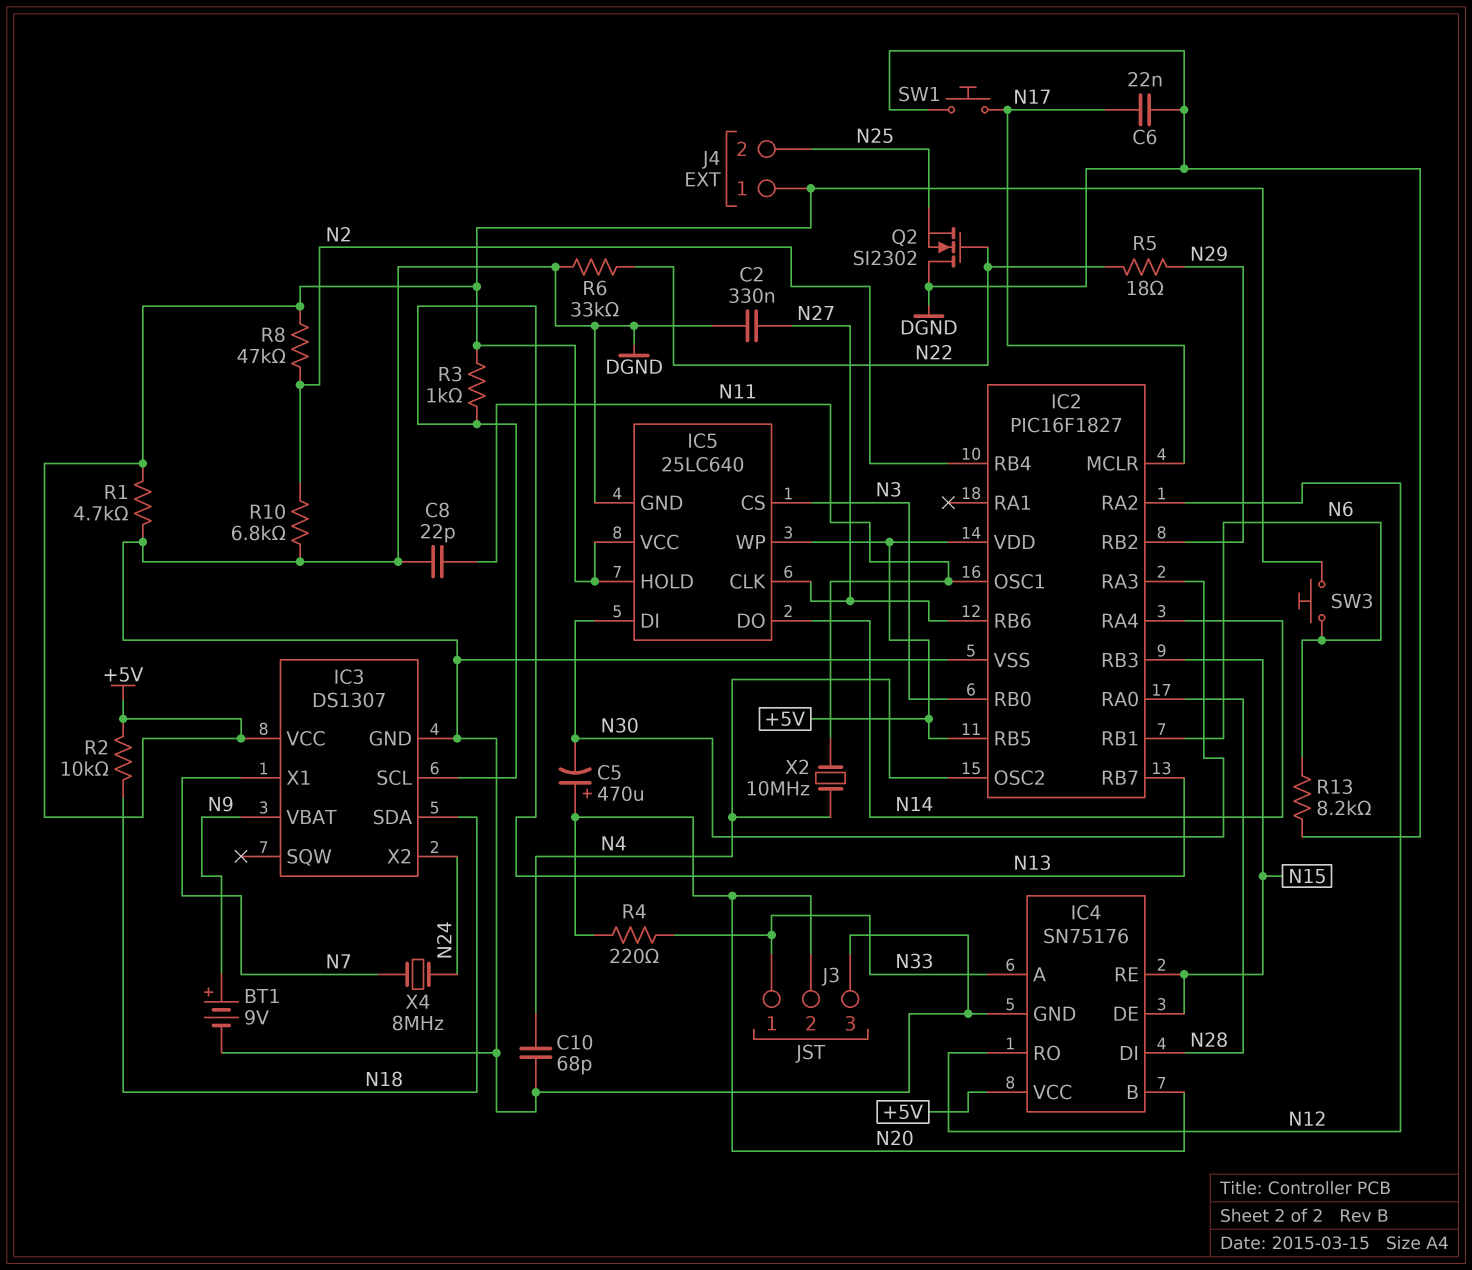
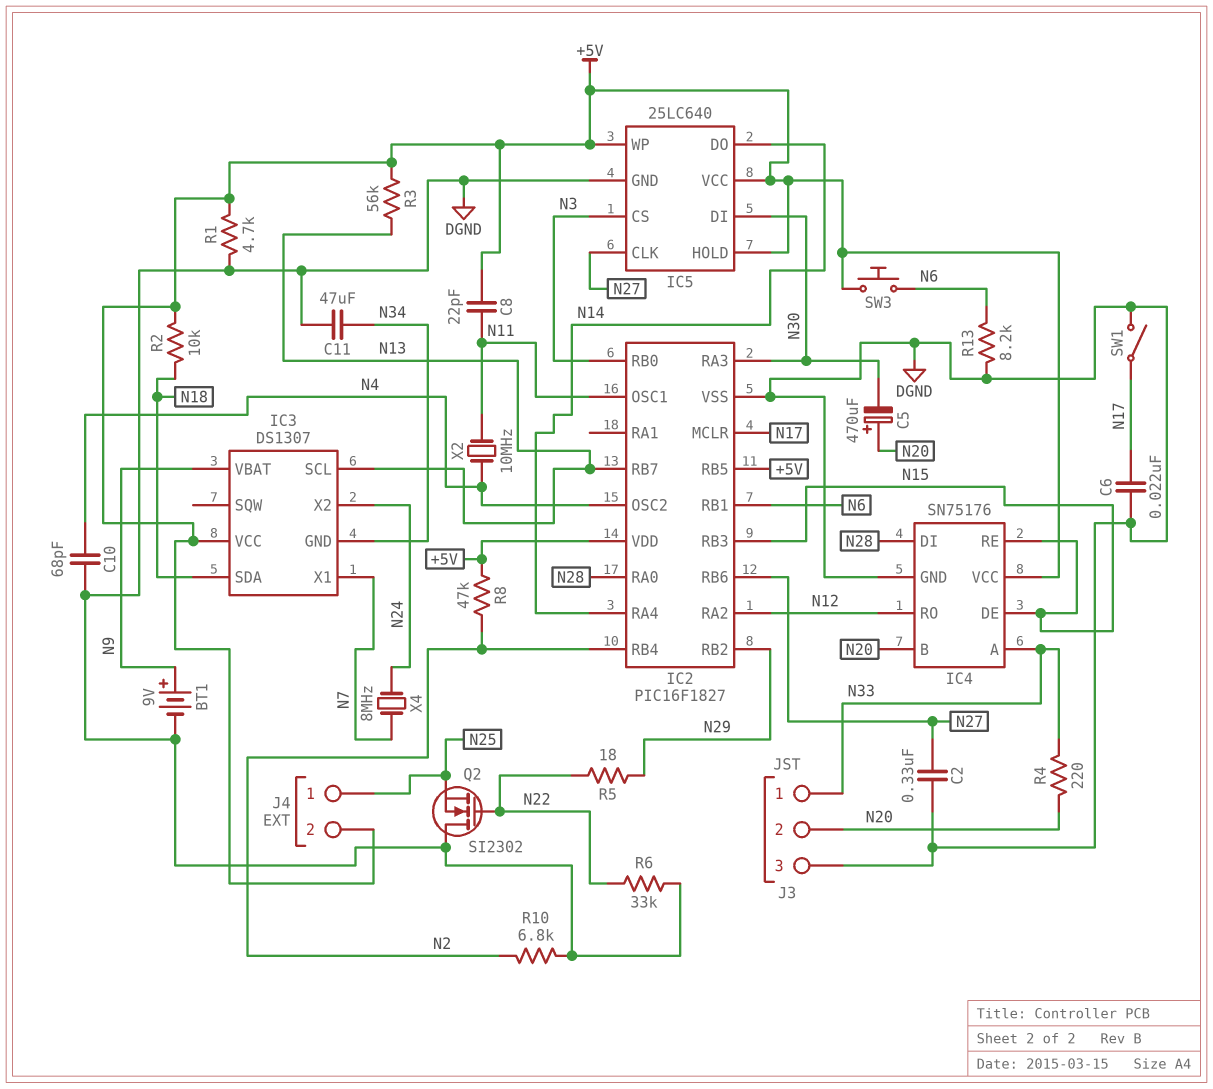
C8: 22pF (DGND, N11) -> 22pF (+5V, N11)
C11: none -> 47uF (DGND, N34)
IC3 pin GND: DGND -> N34
J4 pin 1: +5V -> N25
J4 pin 2: N25 -> +5V
R3: 1k (+5V, N13) -> 56k (+5V, N13)
SW1: button (DGND, N17) -> switch (DGND, N17)

